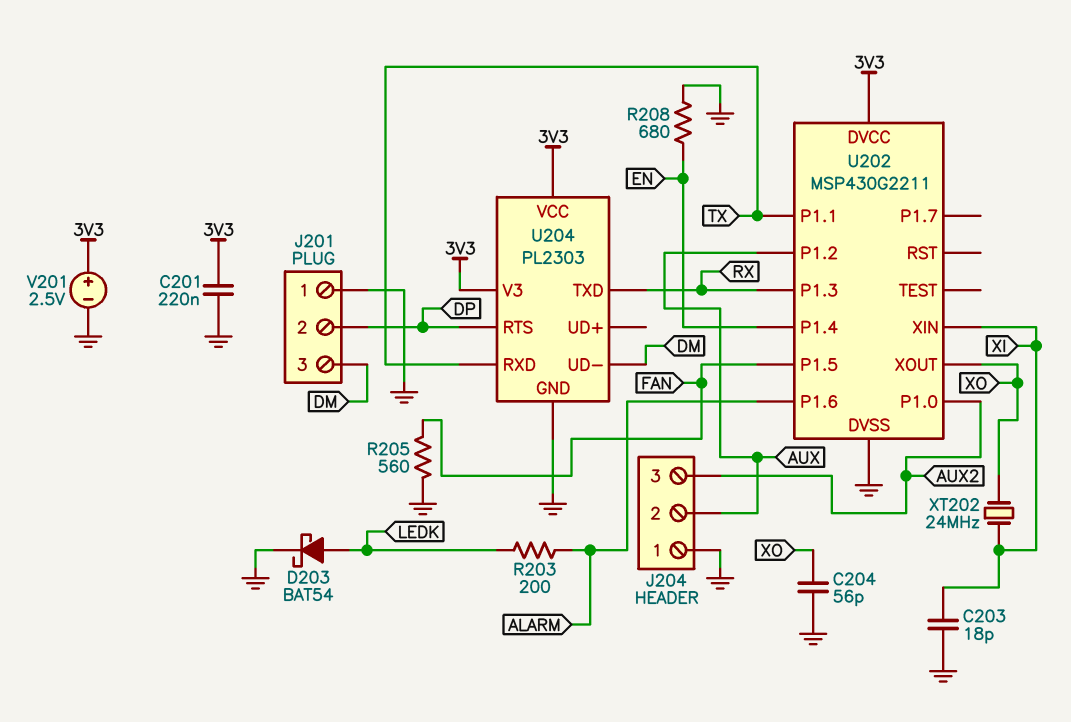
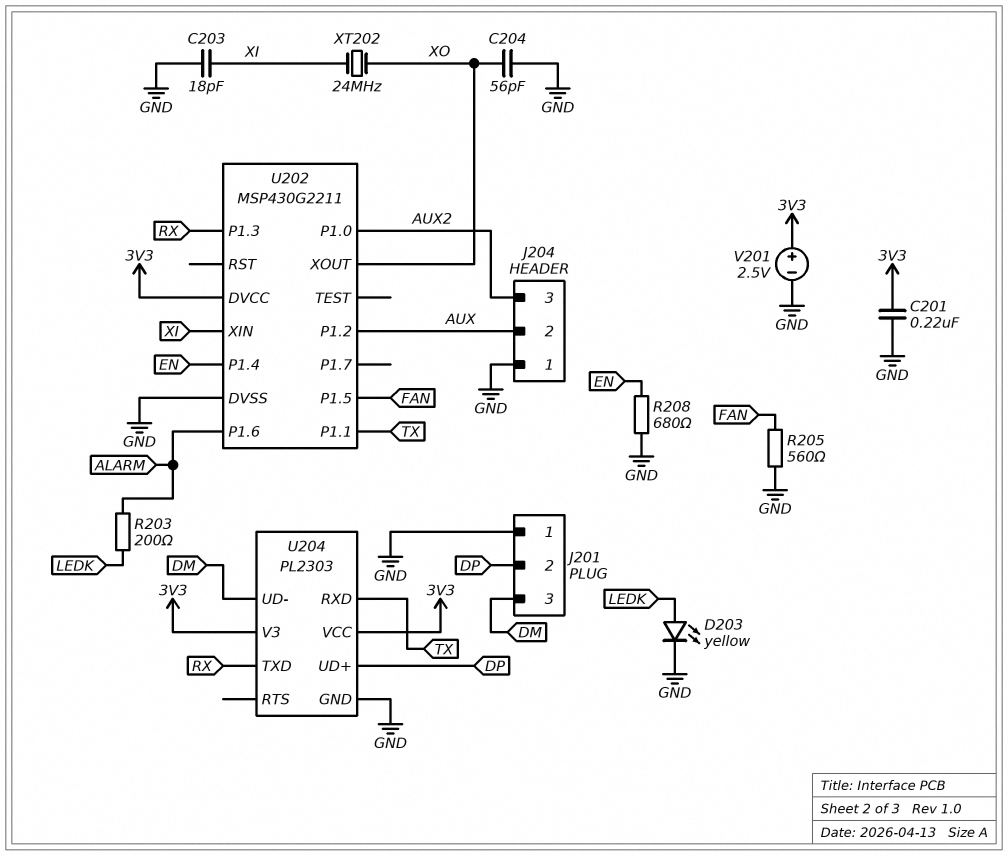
D203: schottky BAT54 (A LEDK, K GND) -> LED yellow (A LEDK, K GND)
U204 pin RTS: DP -> none
U204 pin UD+: none -> DP

